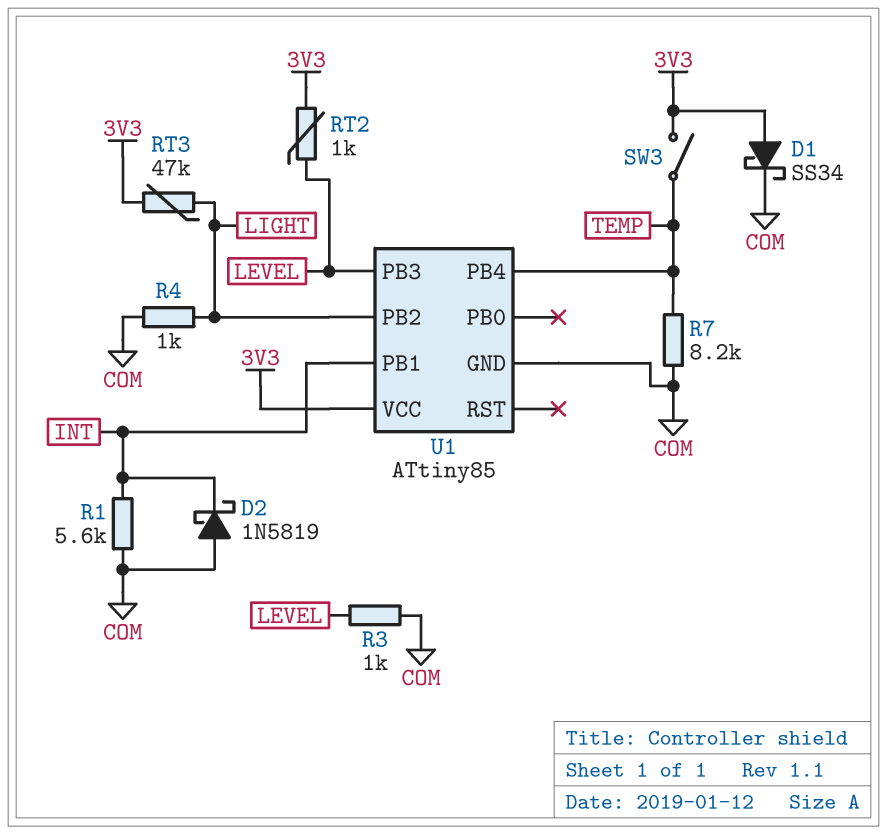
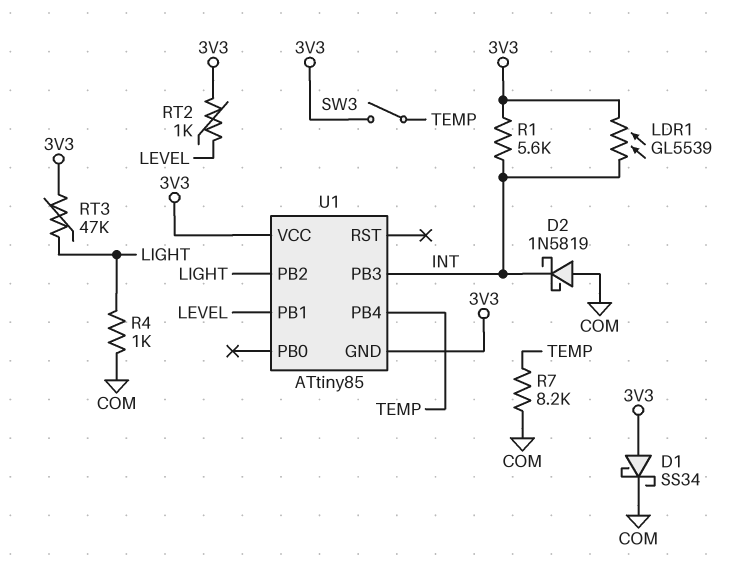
LDR1: none -> GL5539 (3V3, INT)
R1: 5.6k (COM, INT) -> 5.6k (3V3, INT)
R3: 1k (COM, LEVEL) -> none
U1 pin GND: COM -> 3V3
U1 pin PB1: INT -> LEVEL
U1 pin PB3: LEVEL -> INT

